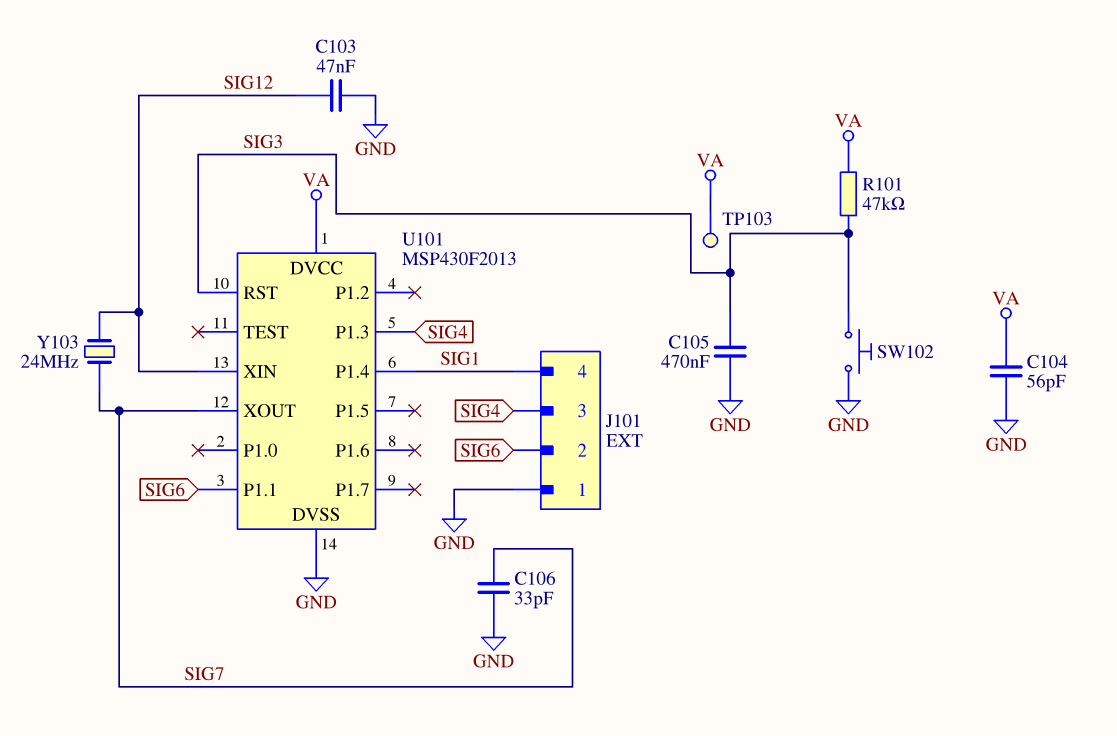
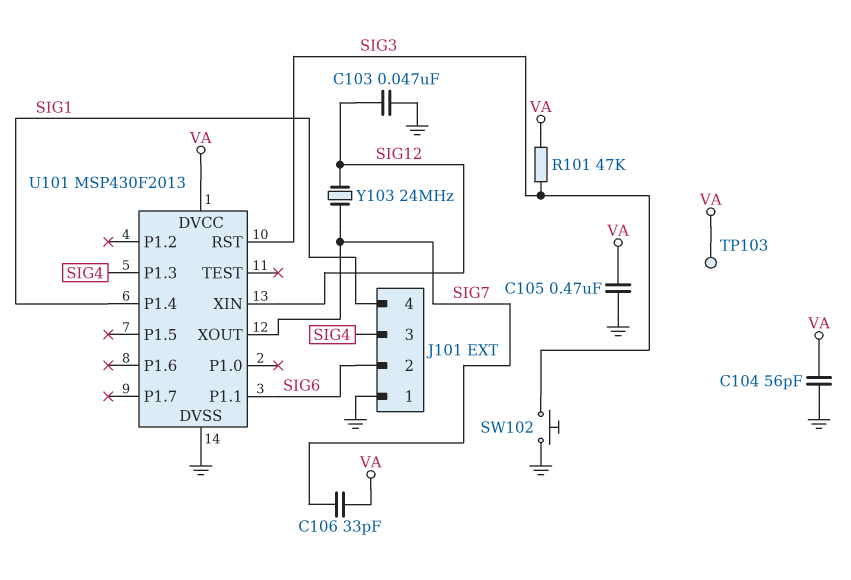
C105: 470nF (GND, SIG3) -> 470nF (GND, VA)
C106: 33pF (GND, SIG7) -> 33pF (SIG7, VA)

